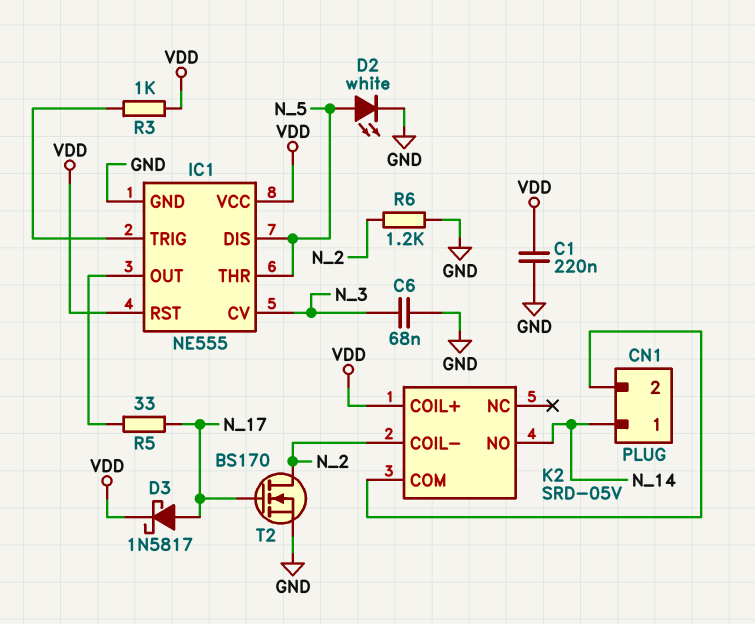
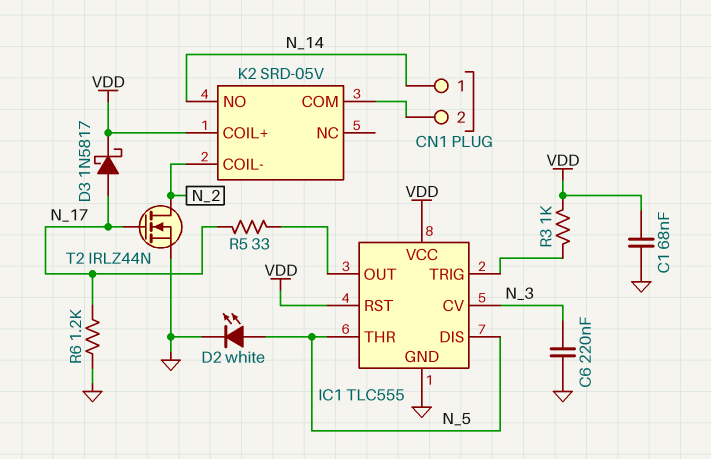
C1: 220nF (GND, VDD) -> 68nF (GND, VDD)
C6: 68nF (GND, N_3) -> 220nF (GND, N_3)
IC1: NE555 -> TLC555
R6: 1.2k (GND, N_2) -> 1.2k (GND, N_17)
T2: NMOS BS170 (G N_17, D N_2, S GND) -> NMOS IRLZ44N (G N_17, D N_2, S GND)

